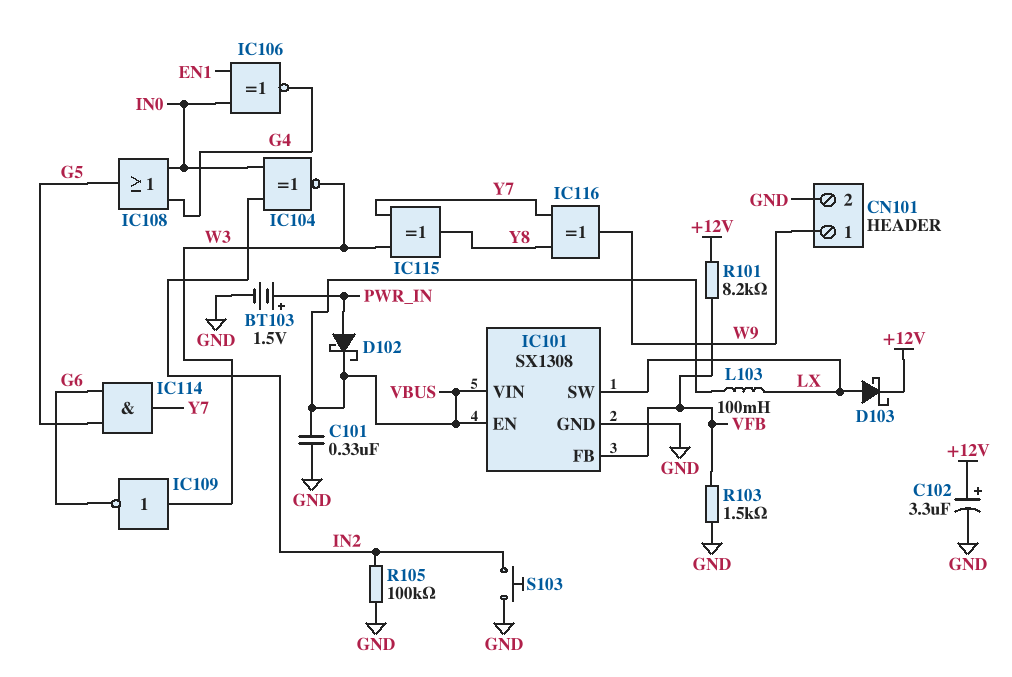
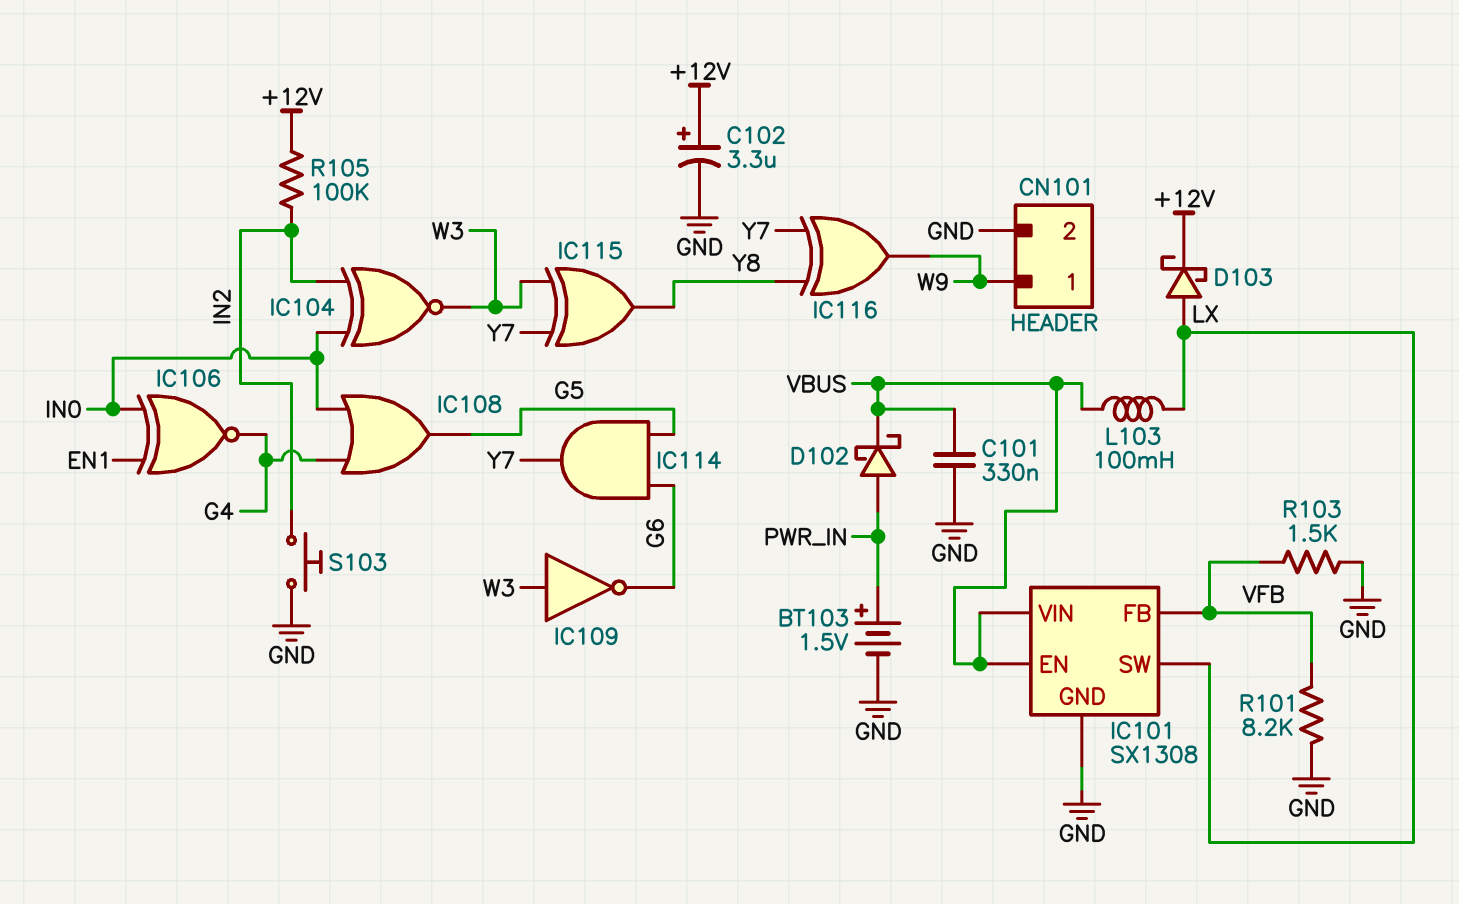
R101: 8.2k (+12V, VFB) -> 8.2k (GND, VFB)
R105: 100k (GND, IN2) -> 100k (+12V, IN2)

